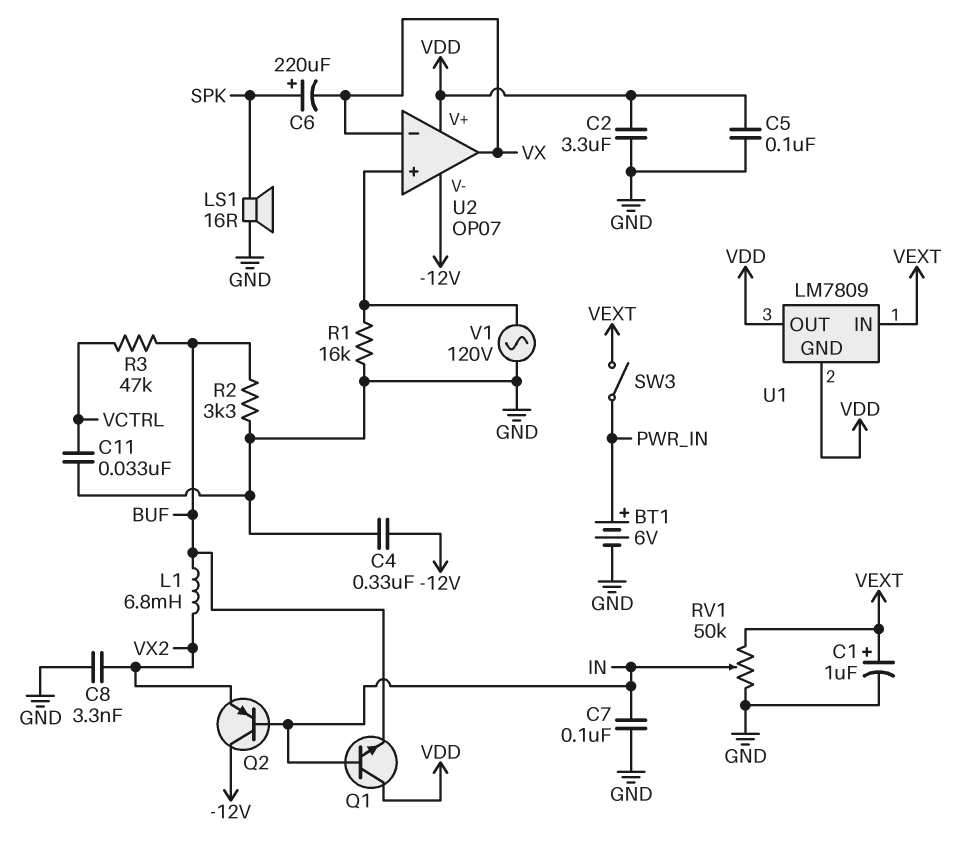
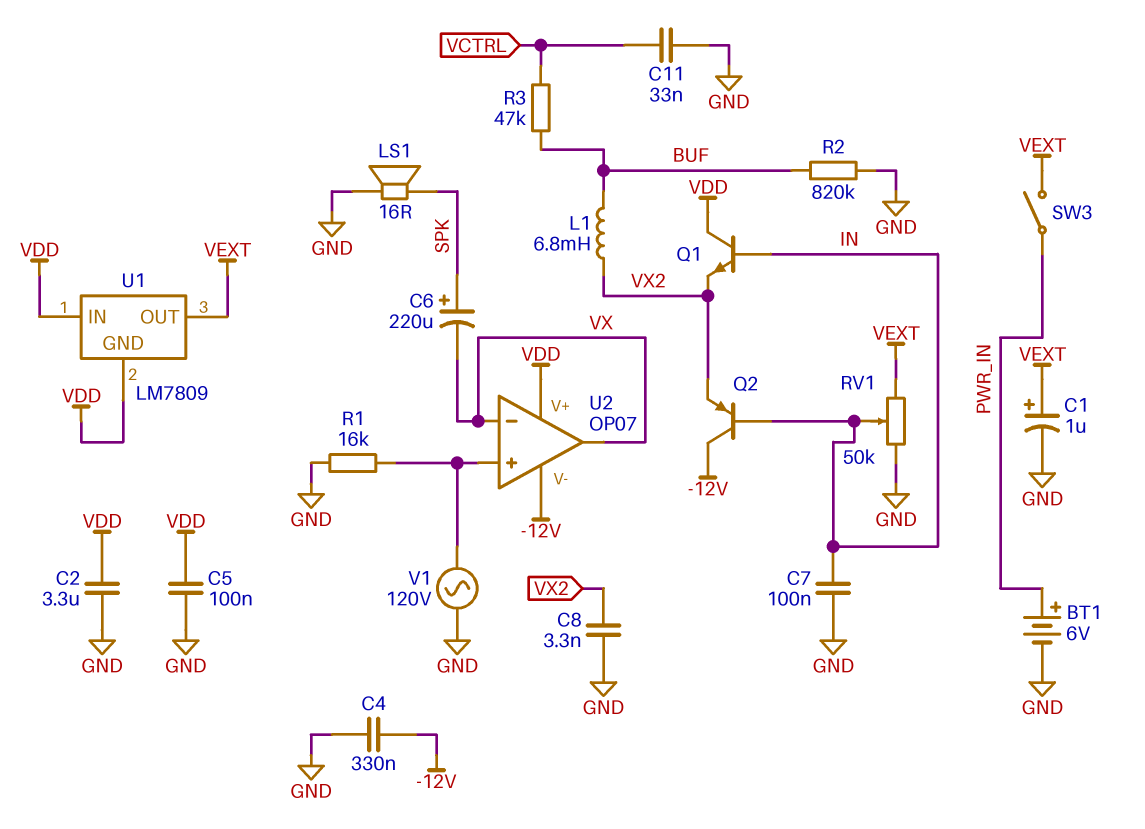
Q1: NPN (B IN, C VDD, E BUF) -> NPN (B IN, C VDD, E VX2)
R2: 3.3k (BUF, GND) -> 820k (BUF, GND)
U1 pin IN: VEXT -> VDD
U1 pin OUT: VDD -> VEXT

